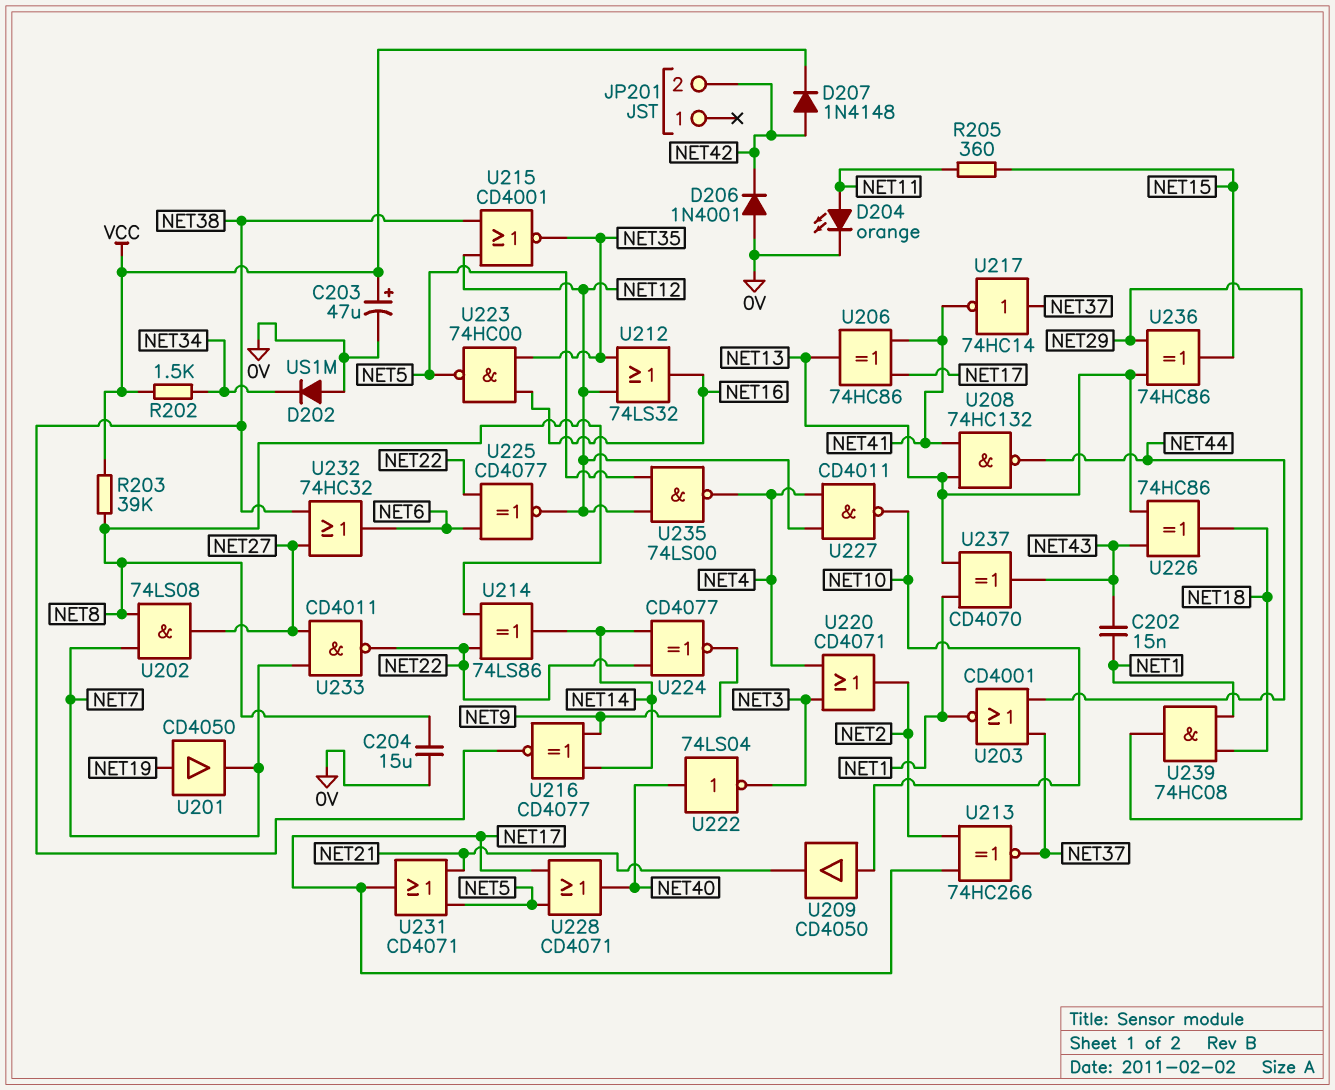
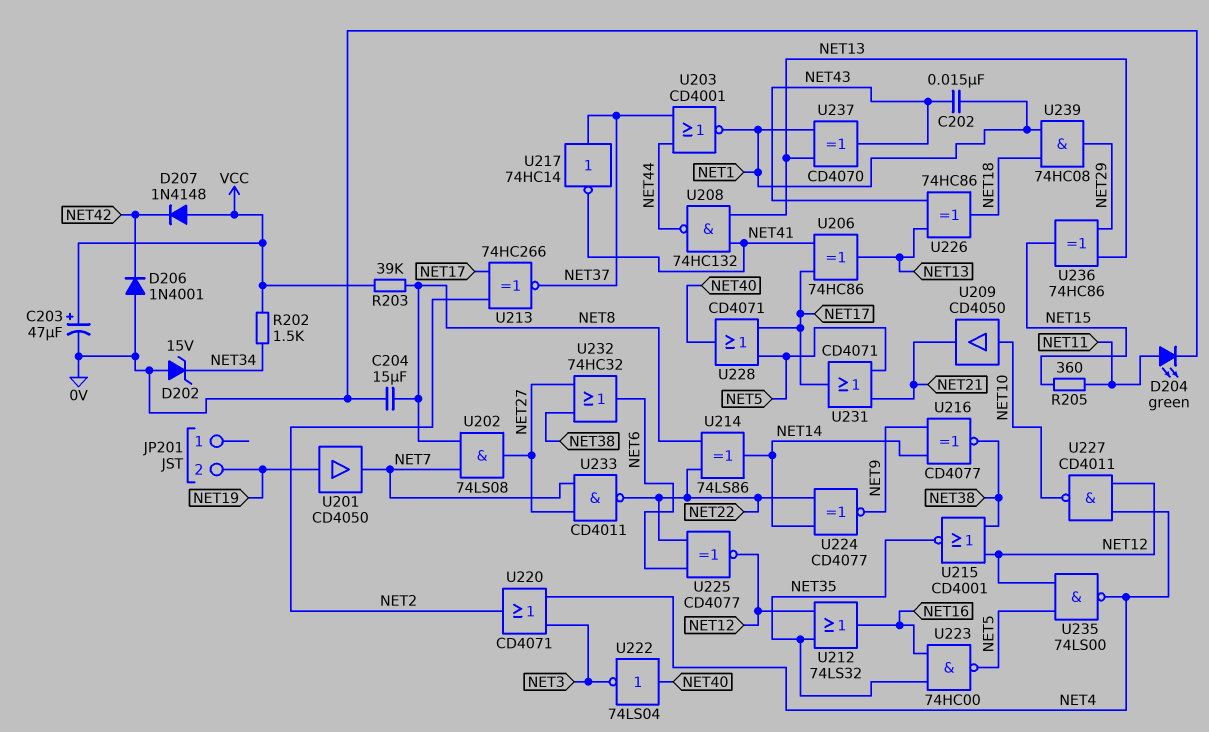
D202: diode US1M (A 0V, K NET34) -> zener 15V (A 0V, K NET34)
D204: LED orange (A NET11, K 0V) -> LED green (A NET11, K 0V)
D207: diode 1N4148 (A NET42, K VCC) -> diode 1N4148 (A VCC, K NET42)
JP201 pin 2: NET42 -> NET19

